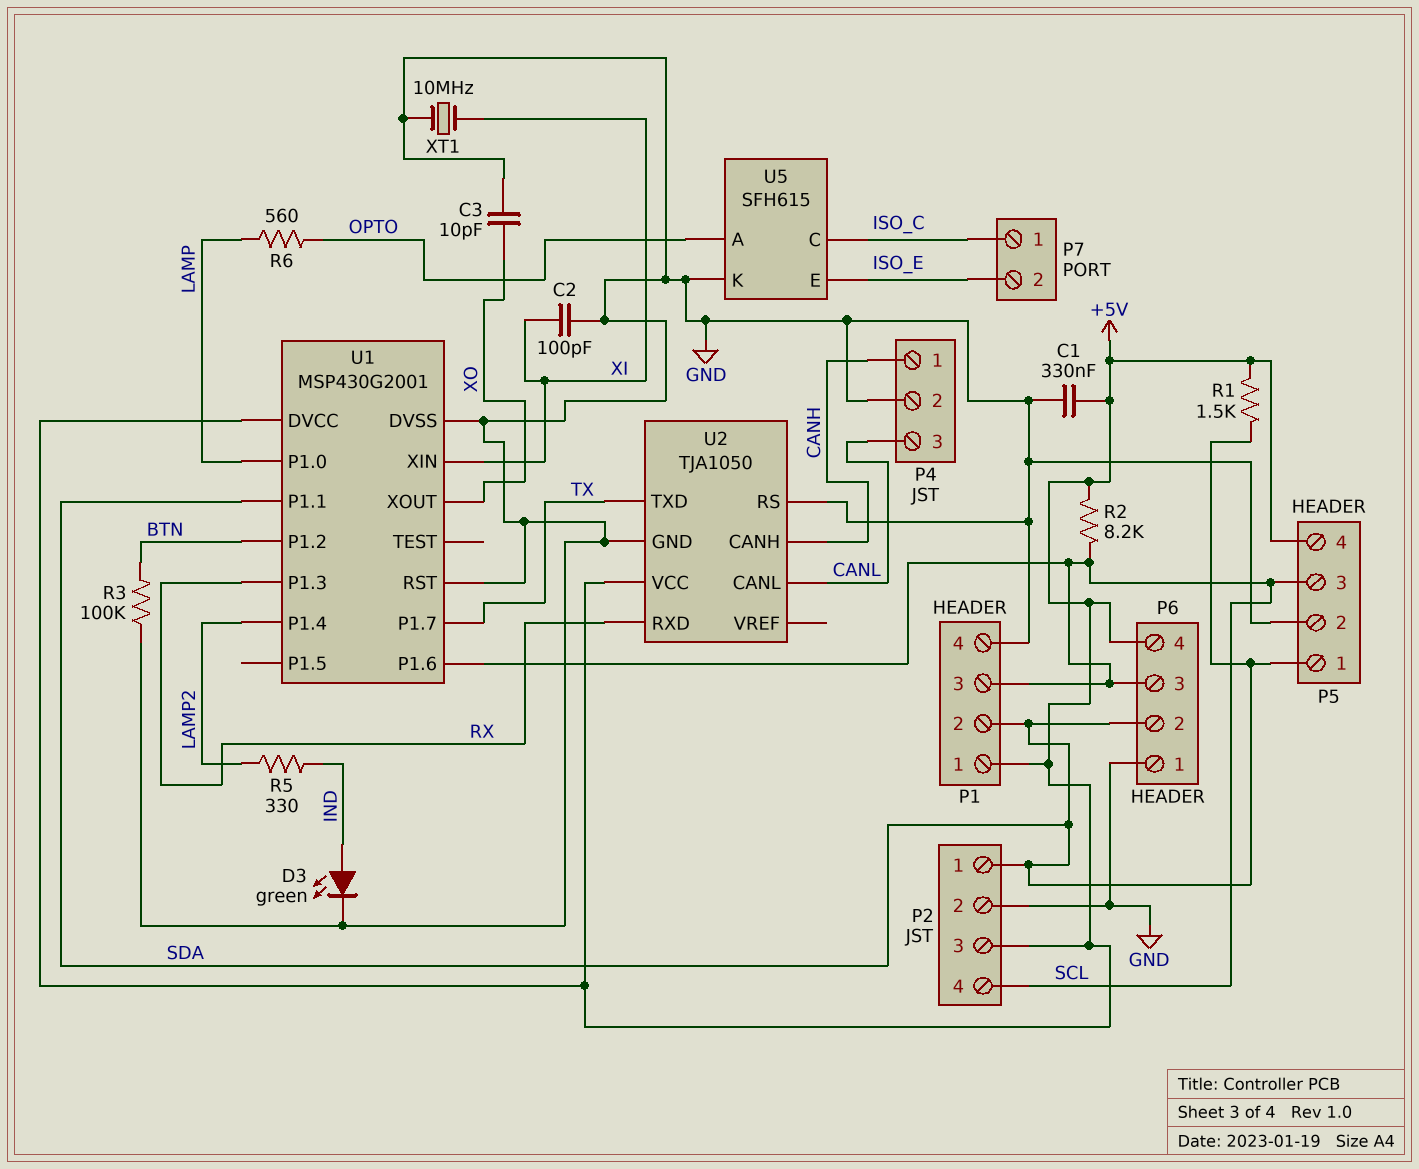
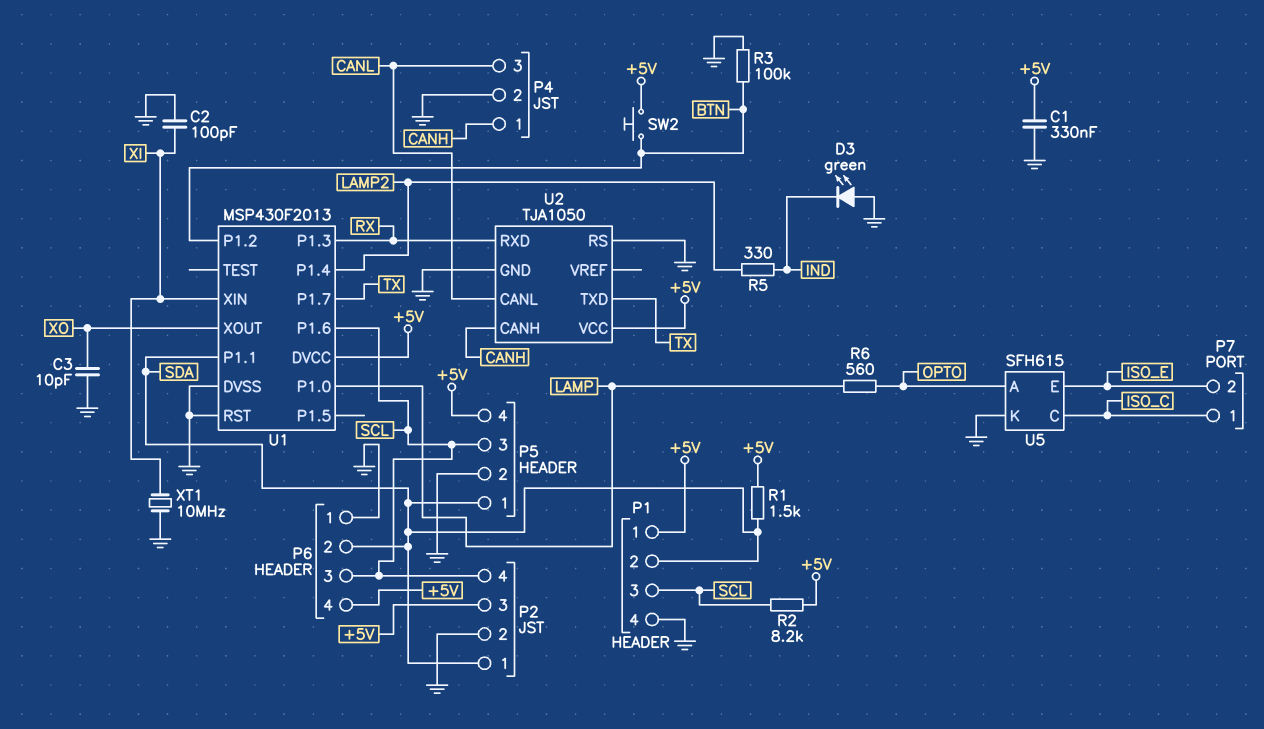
D3: LED green (A IND, K GND) -> LED green (A GND, K IND)
SW2: none -> button (+5V, BTN)
U1: MSP430G2001 -> MSP430F2013

